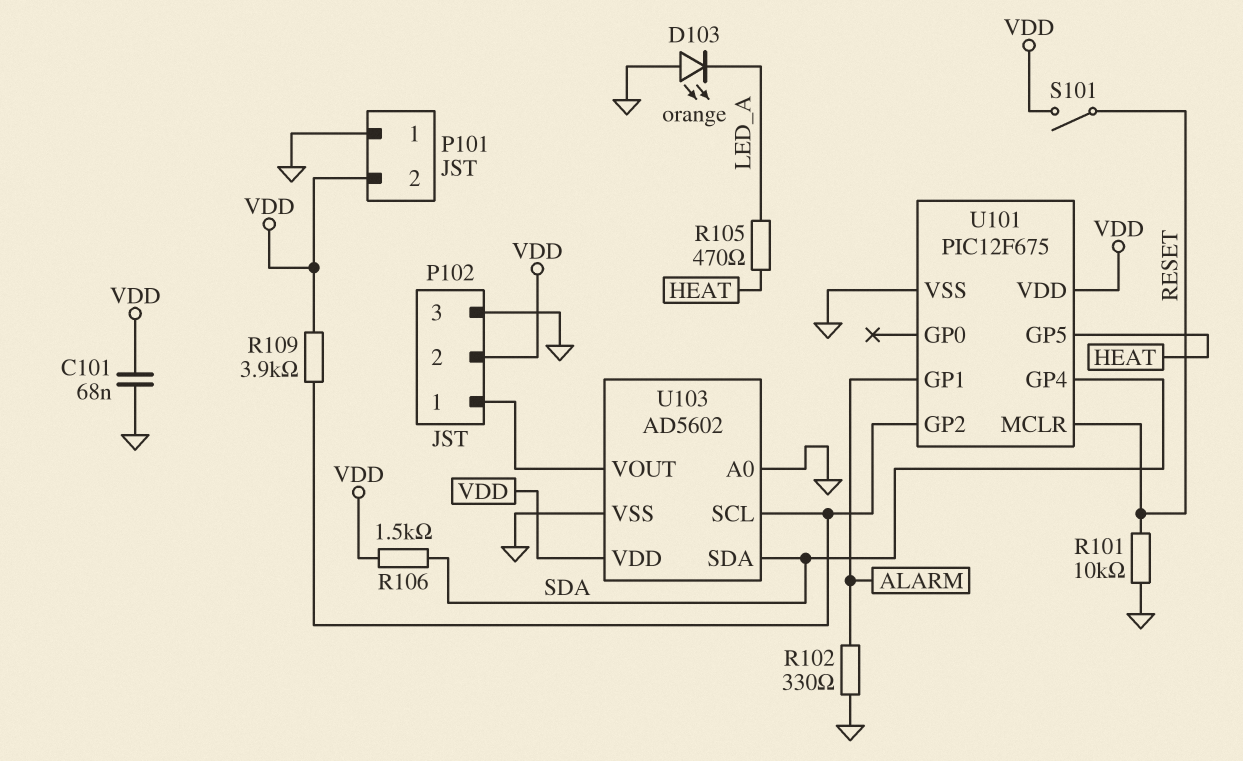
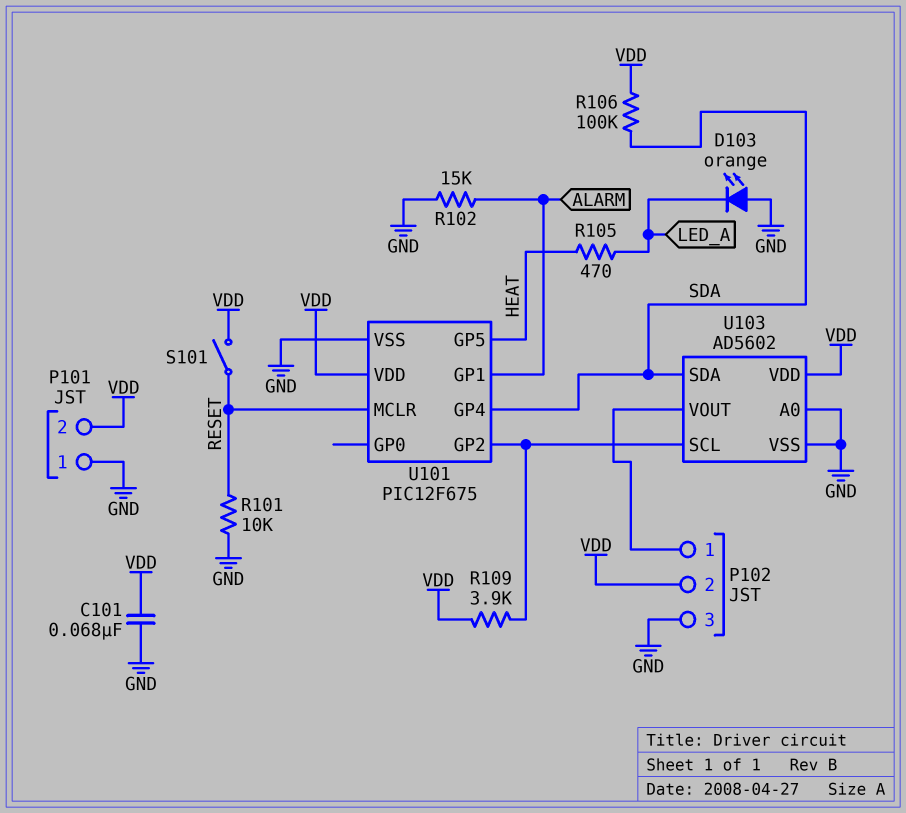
R102: 330 (ALARM, GND) -> 15k (ALARM, GND)
R106: 1.5k (SDA, VDD) -> 100k (SDA, VDD)

